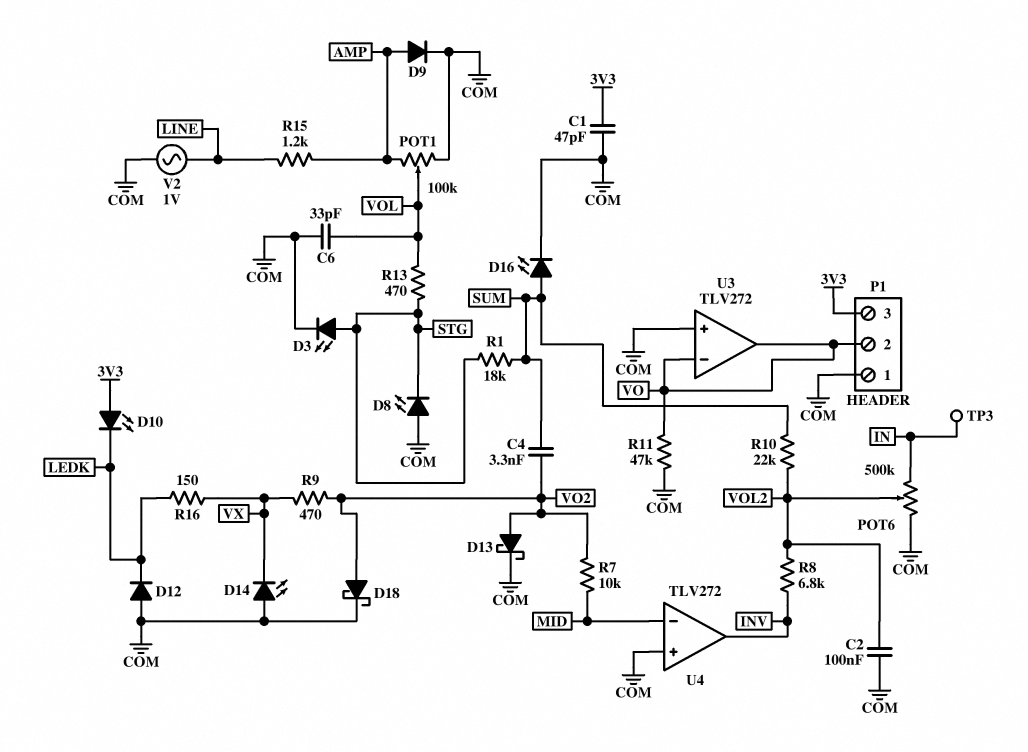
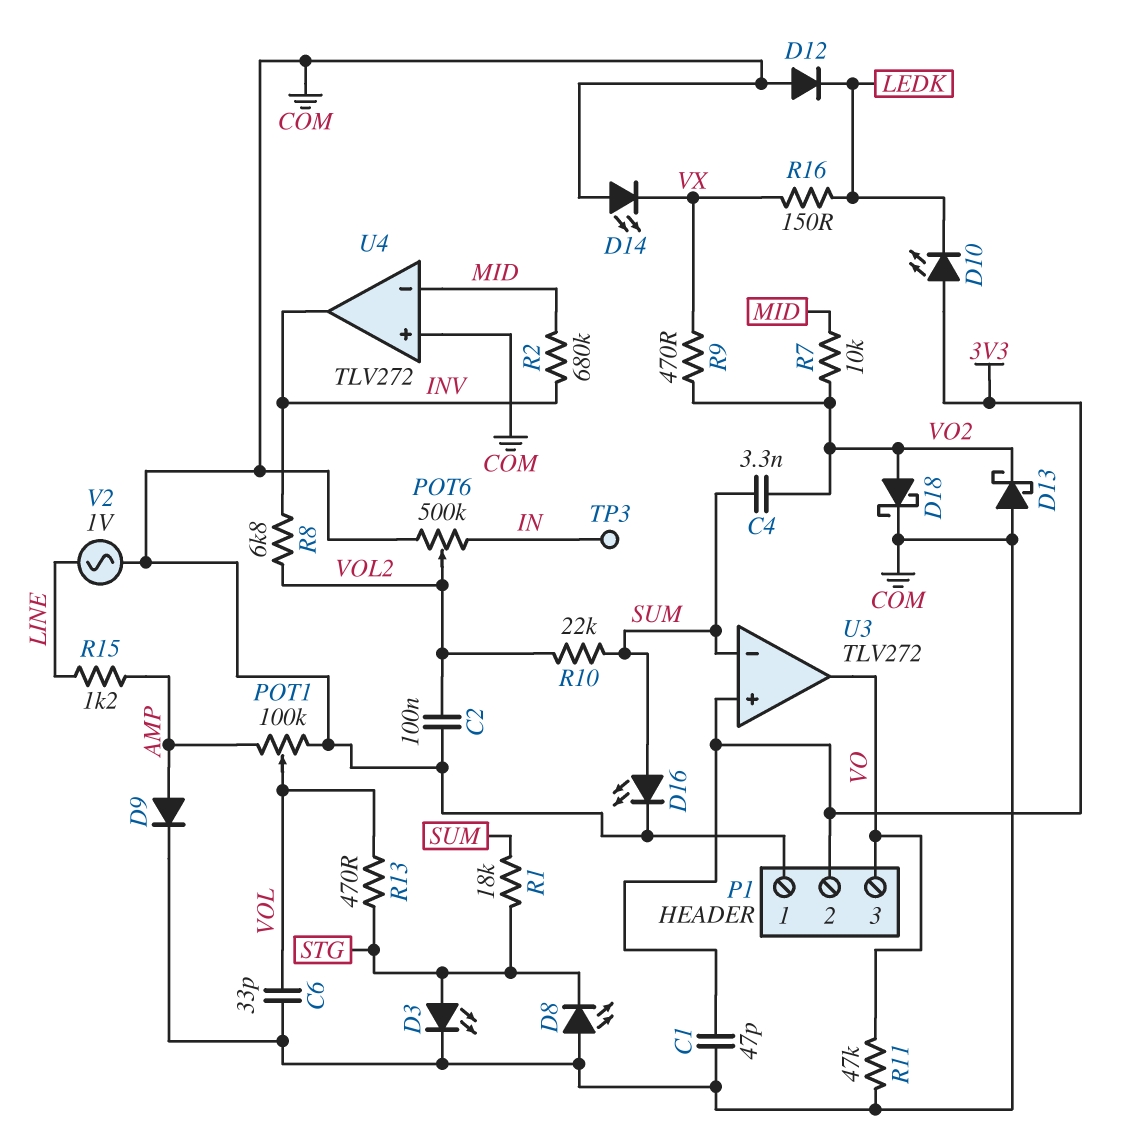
D13: schottky (A VO2, K COM) -> schottky (A COM, K VO2)
P1 pin 2: VO -> 3V3
P1 pin 3: 3V3 -> VO
R2: none -> 680k (INV, MID)
U3 pin in+: COM -> 3V3
U3 pin in-: VO -> SUM

